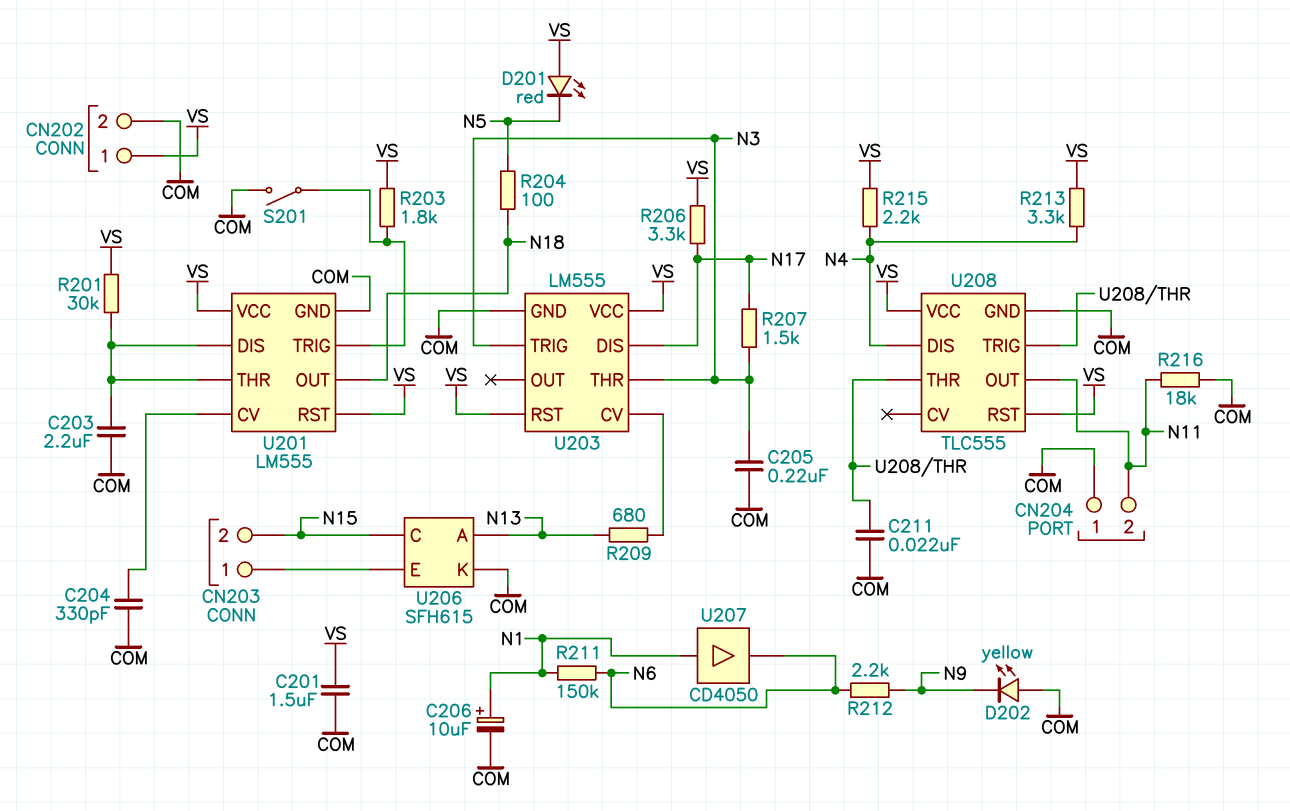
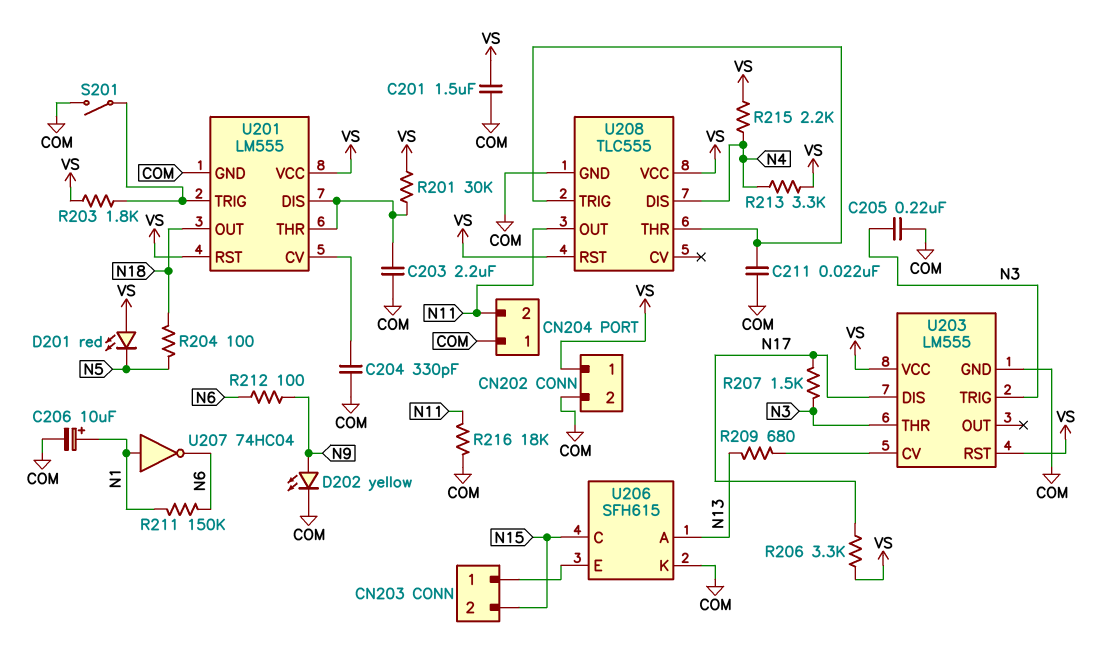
D202: LED yellow (A COM, K N9) -> LED yellow (A N9, K COM)
R212: 2.2k (N6, N9) -> 100 (N6, N9)
U207: buffer CD4050 (in N1, out N6) -> NOT 74HC04 (in N1, out N6)

